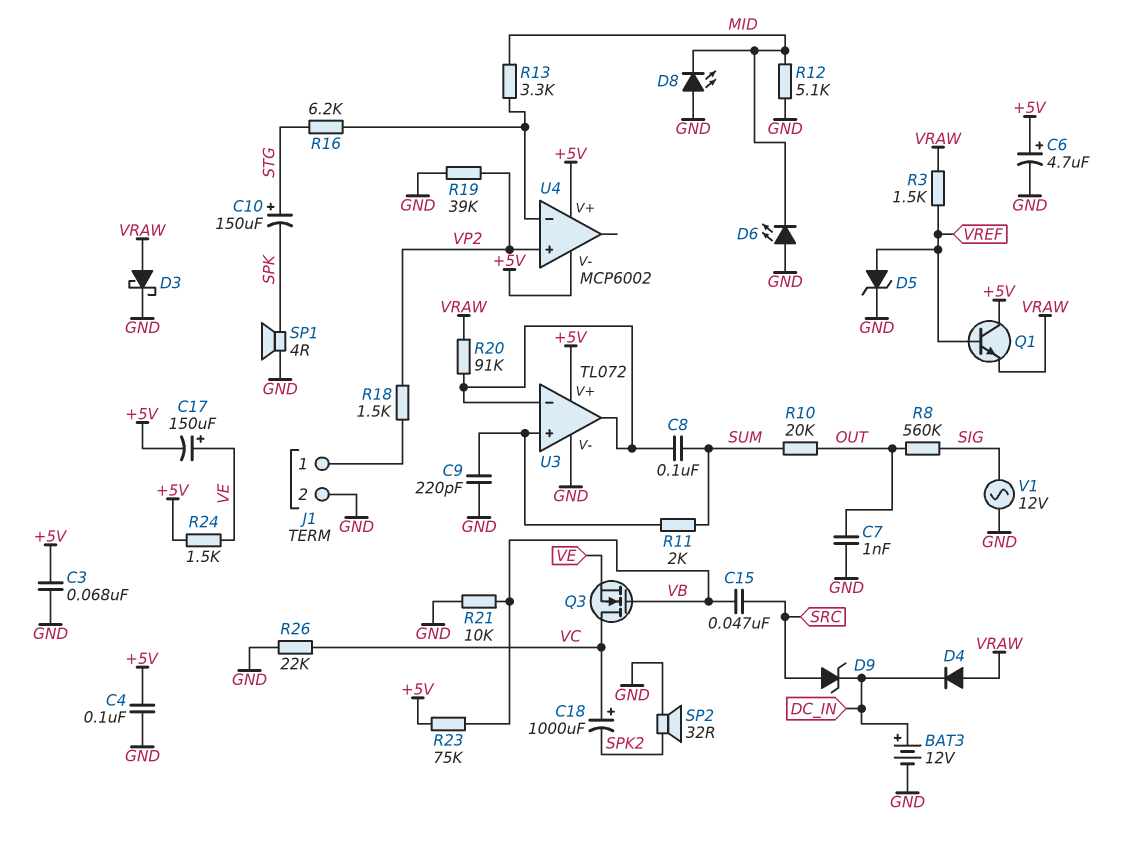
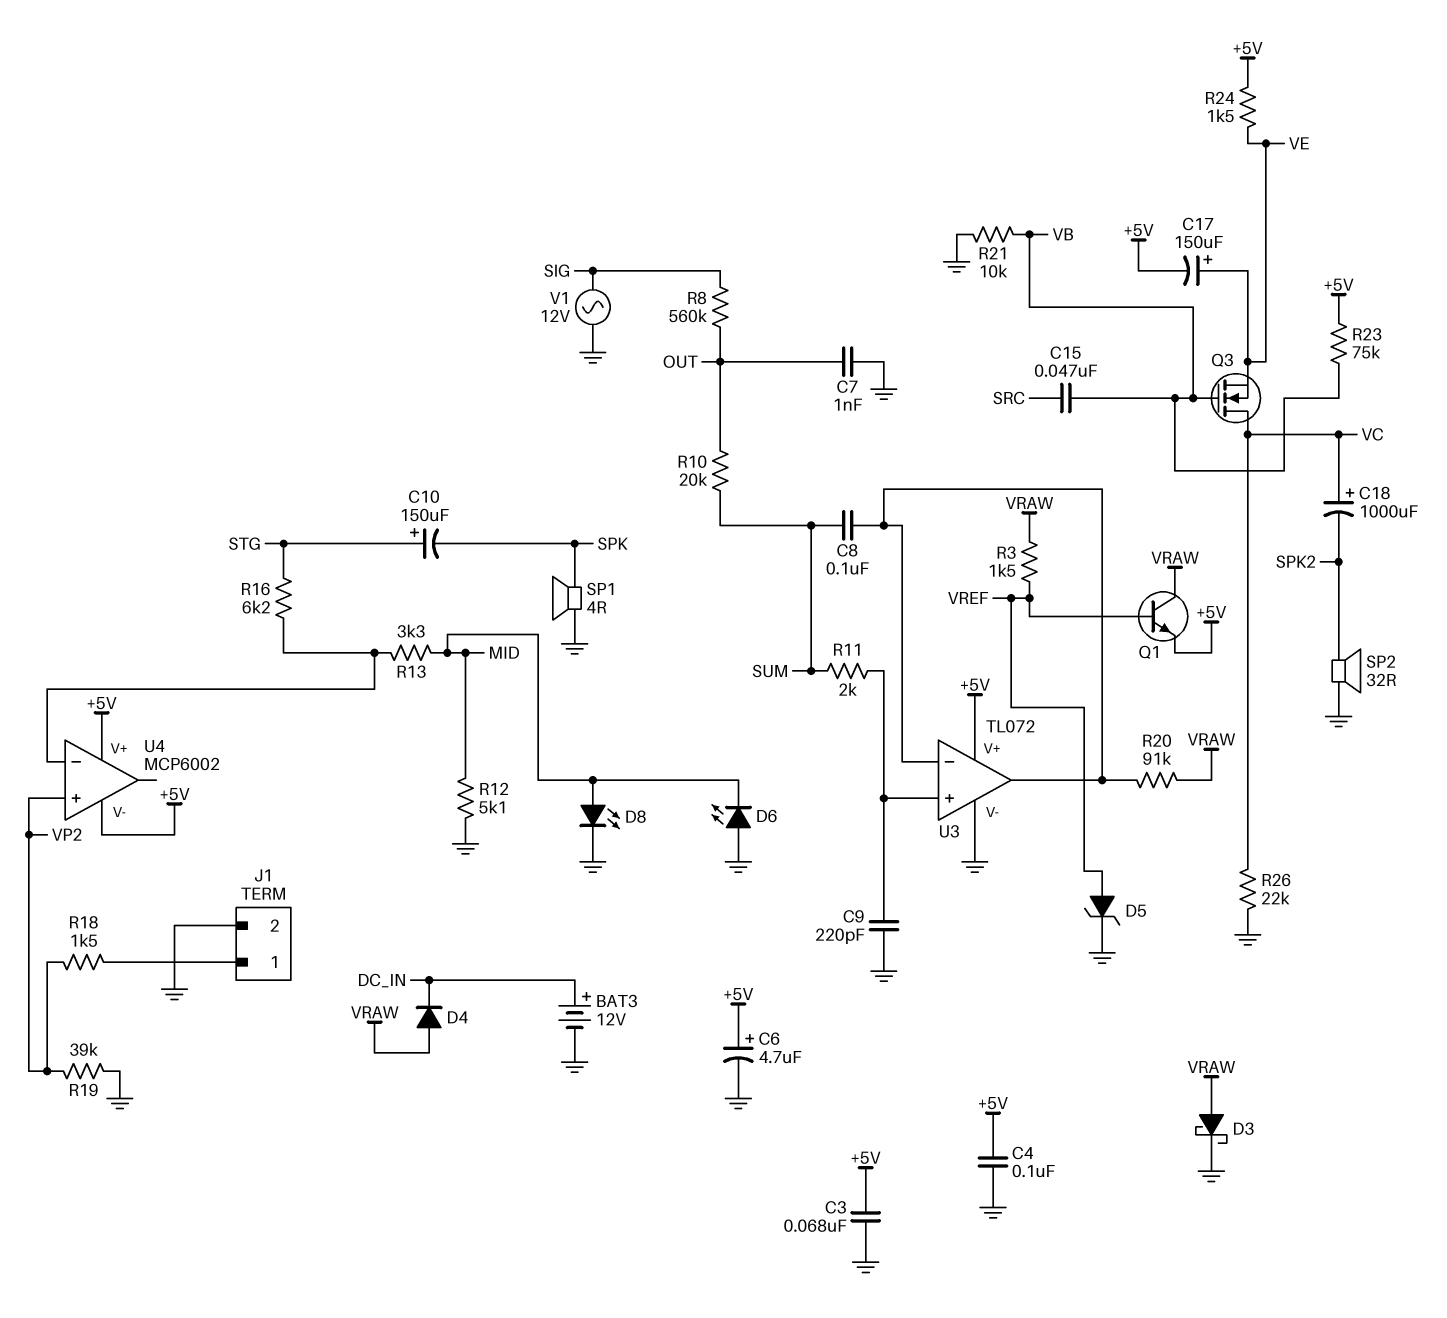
D8: LED (A GND, K MID) -> LED (A MID, K GND)
D9: zener (A SRC, K DC_IN) -> none
Q1: NPN (B VREF, C +5V, E VRAW) -> NPN (B VREF, C VRAW, E +5V)

